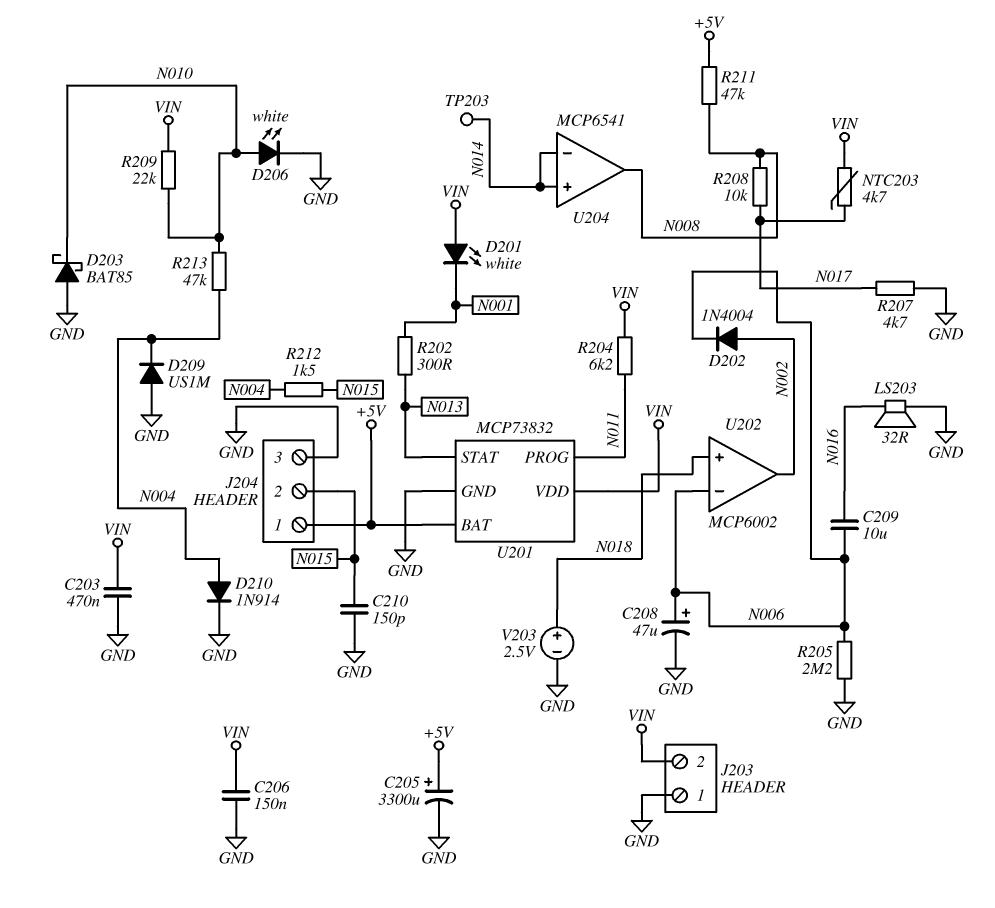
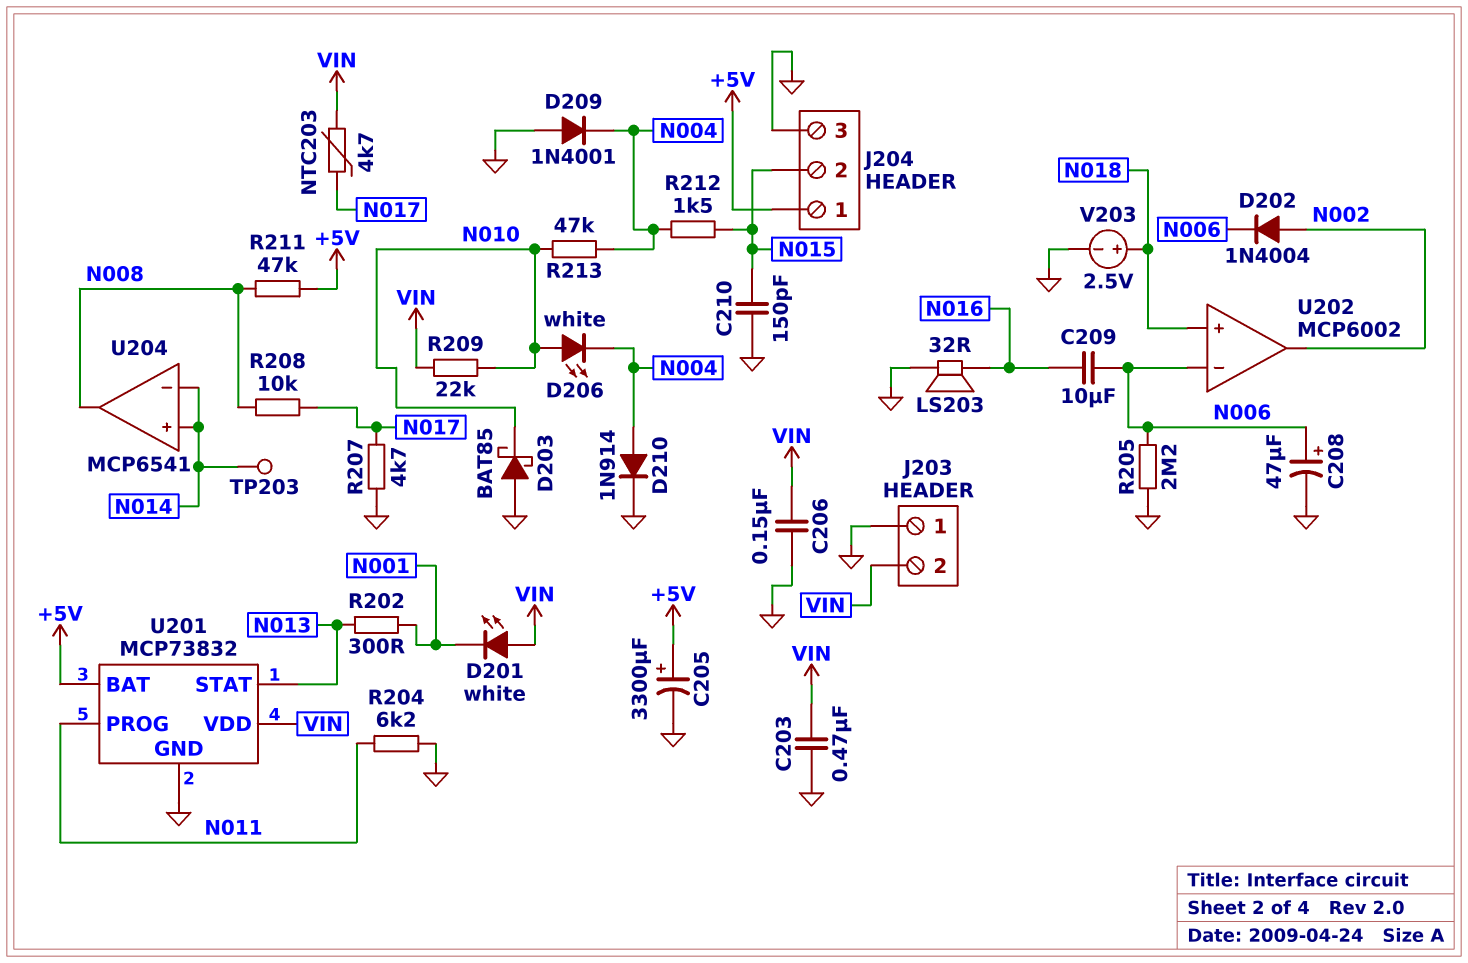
D206: LED white (A N010, K GND) -> LED white (A N010, K N004)
D209: diode US1M (A GND, K N004) -> diode 1N4001 (A GND, K N004)
R204: 6.2k (N011, VIN) -> 6.2k (GND, N011)

